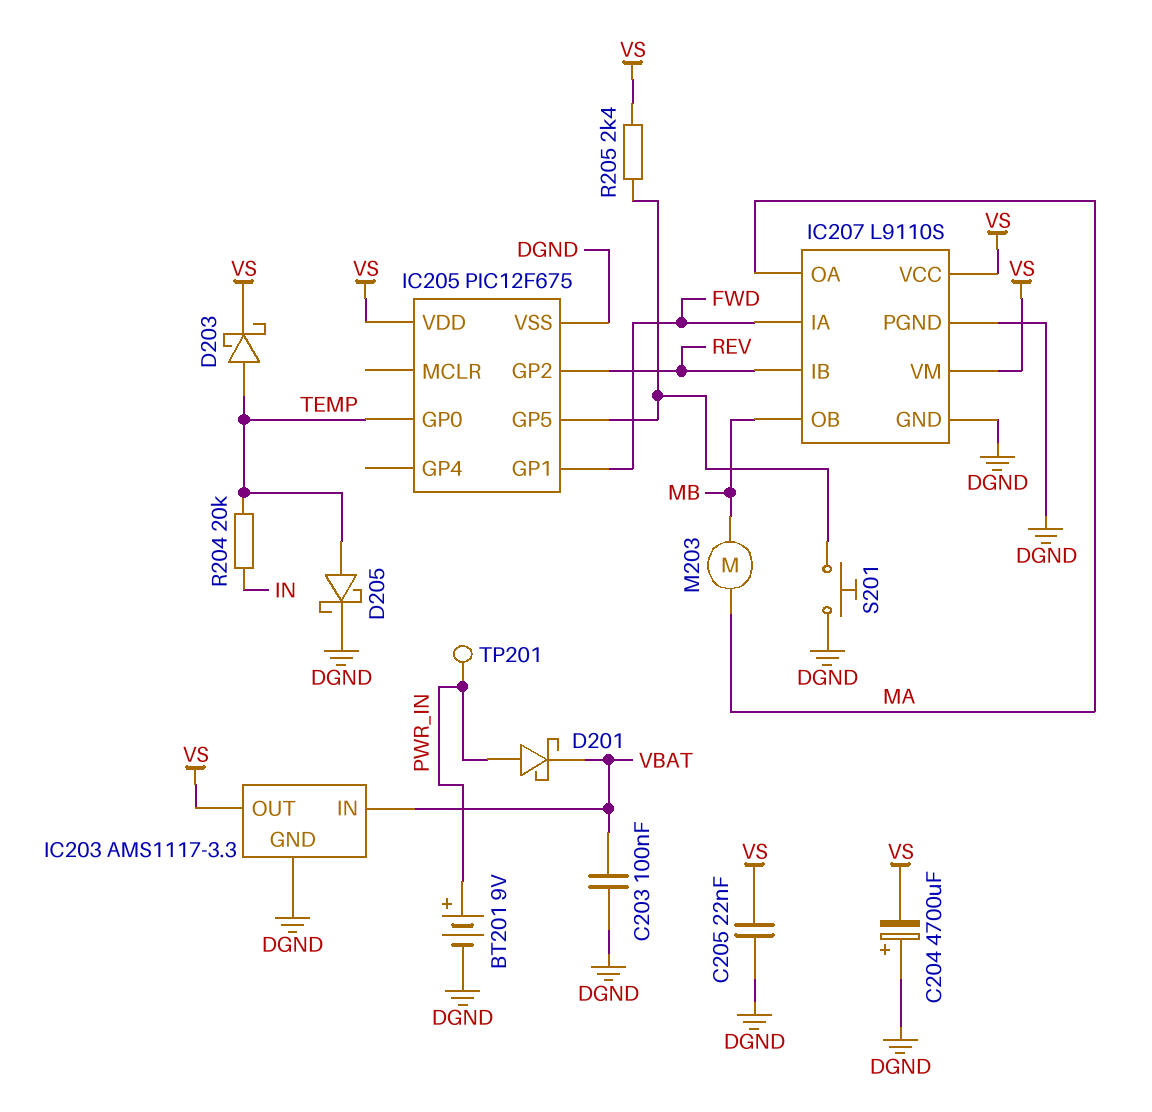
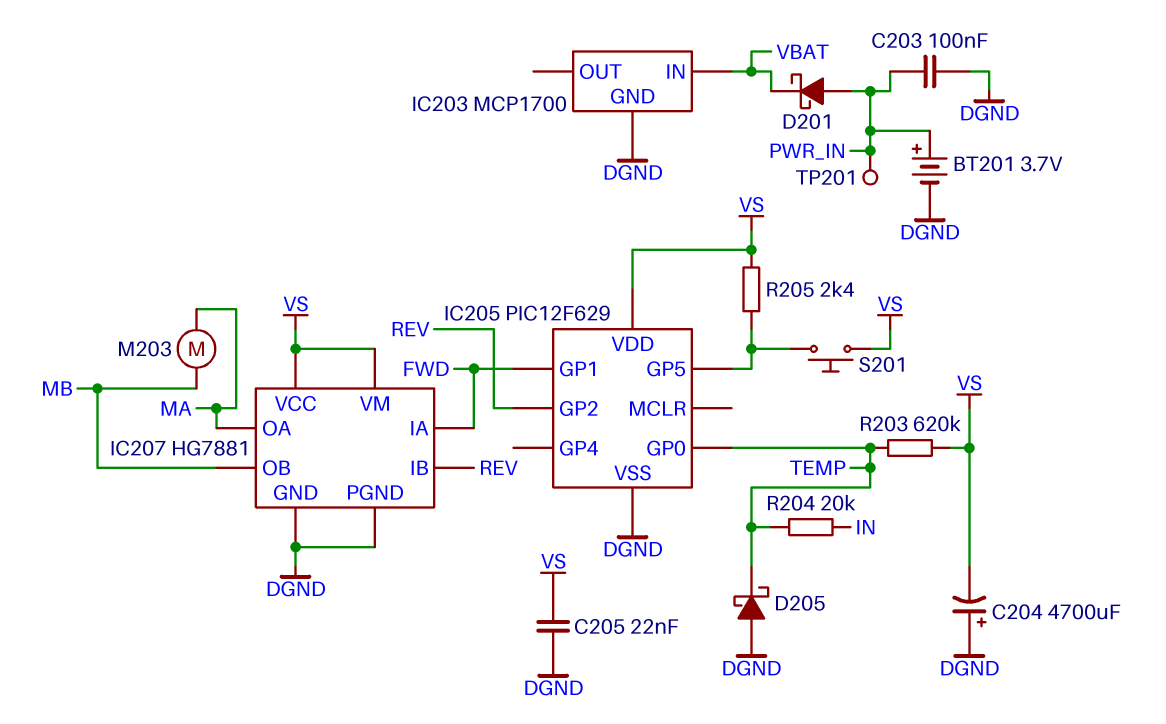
BT201: 9V (plus PWR_IN, minus DGND) -> 3.7V (plus PWR_IN, minus DGND)
C203: 100nF (DGND, VBAT) -> 100nF (DGND, PWR_IN)
D203: schottky (A TEMP, K VS) -> none
D205: schottky (A TEMP, K DGND) -> schottky (A DGND, K TEMP)
IC203: AMS1117-3.3 -> MCP1700
IC203 pin OUT: VS -> none
IC205: PIC12F675 -> PIC12F629
IC207: L9110S -> HG7881
R203: none -> 620k (TEMP, VS)
S201: button (DGND, IC205/GP5) -> button (IC205/GP5, VS)

